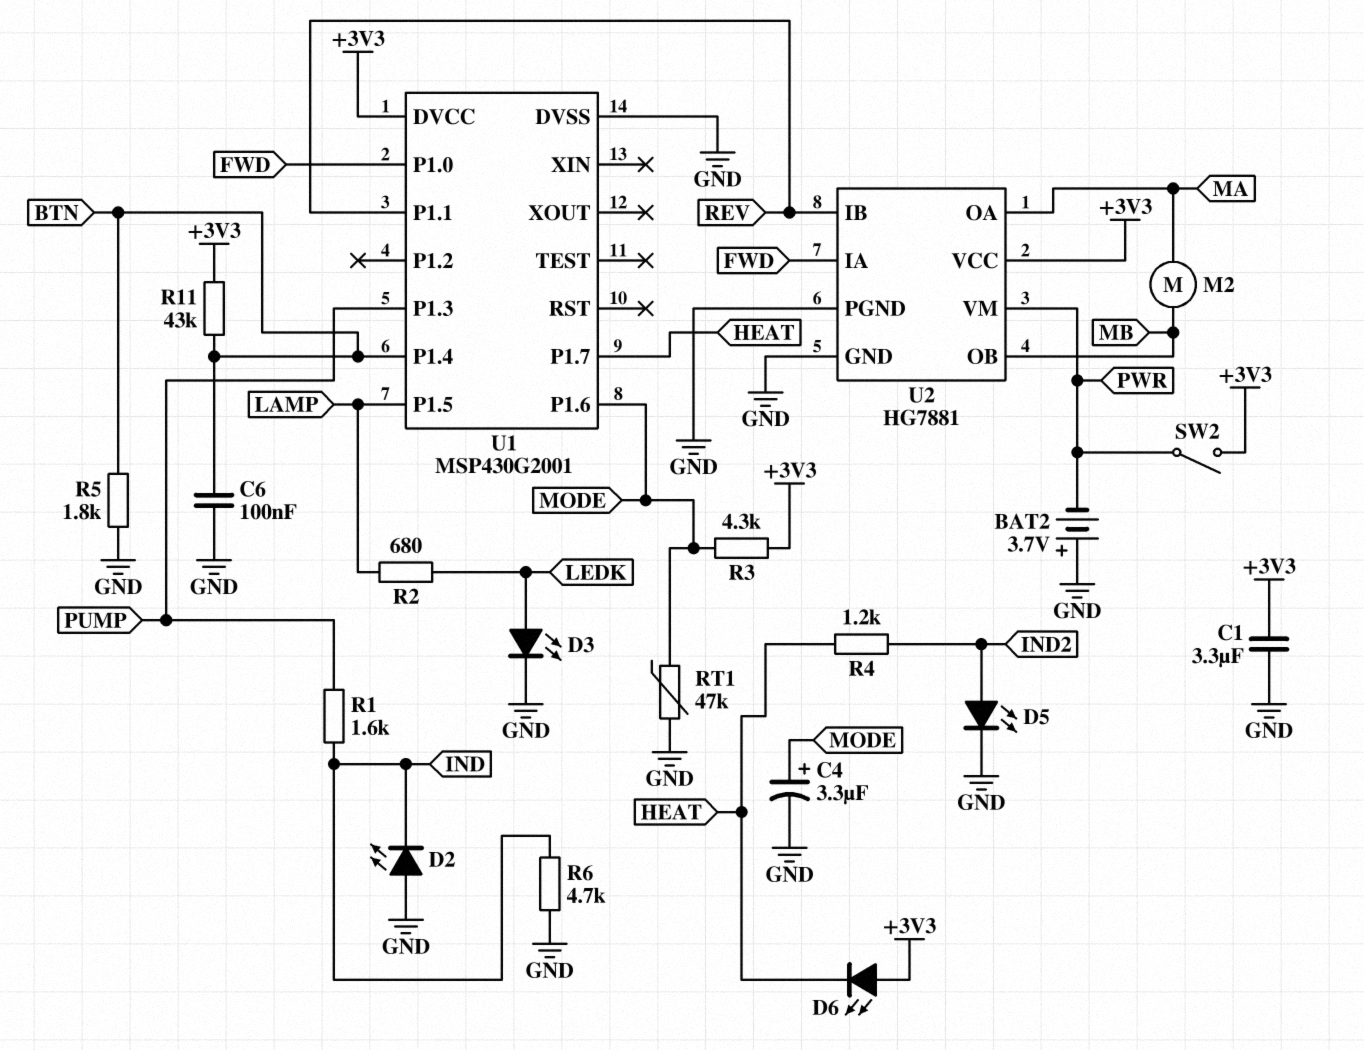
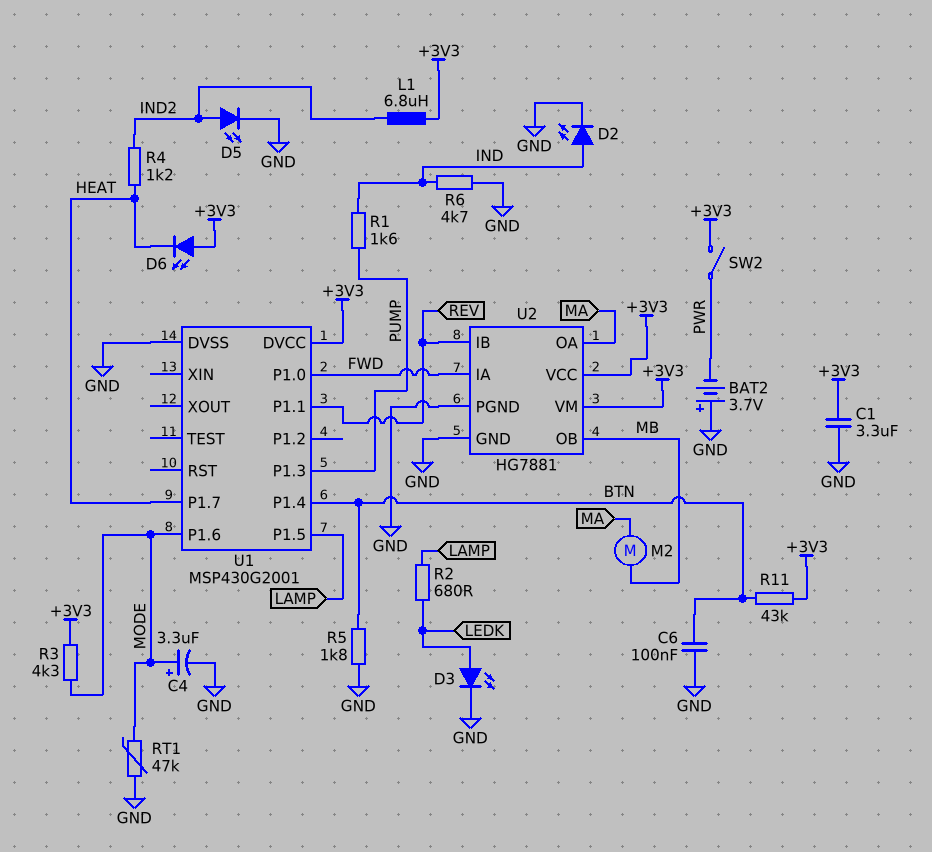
D2: LED (A GND, K IND) -> LED (A IND, K GND)
L1: none -> 6.8uH (+3V3, IND2)
U2 pin VM: PWR -> +3V3

